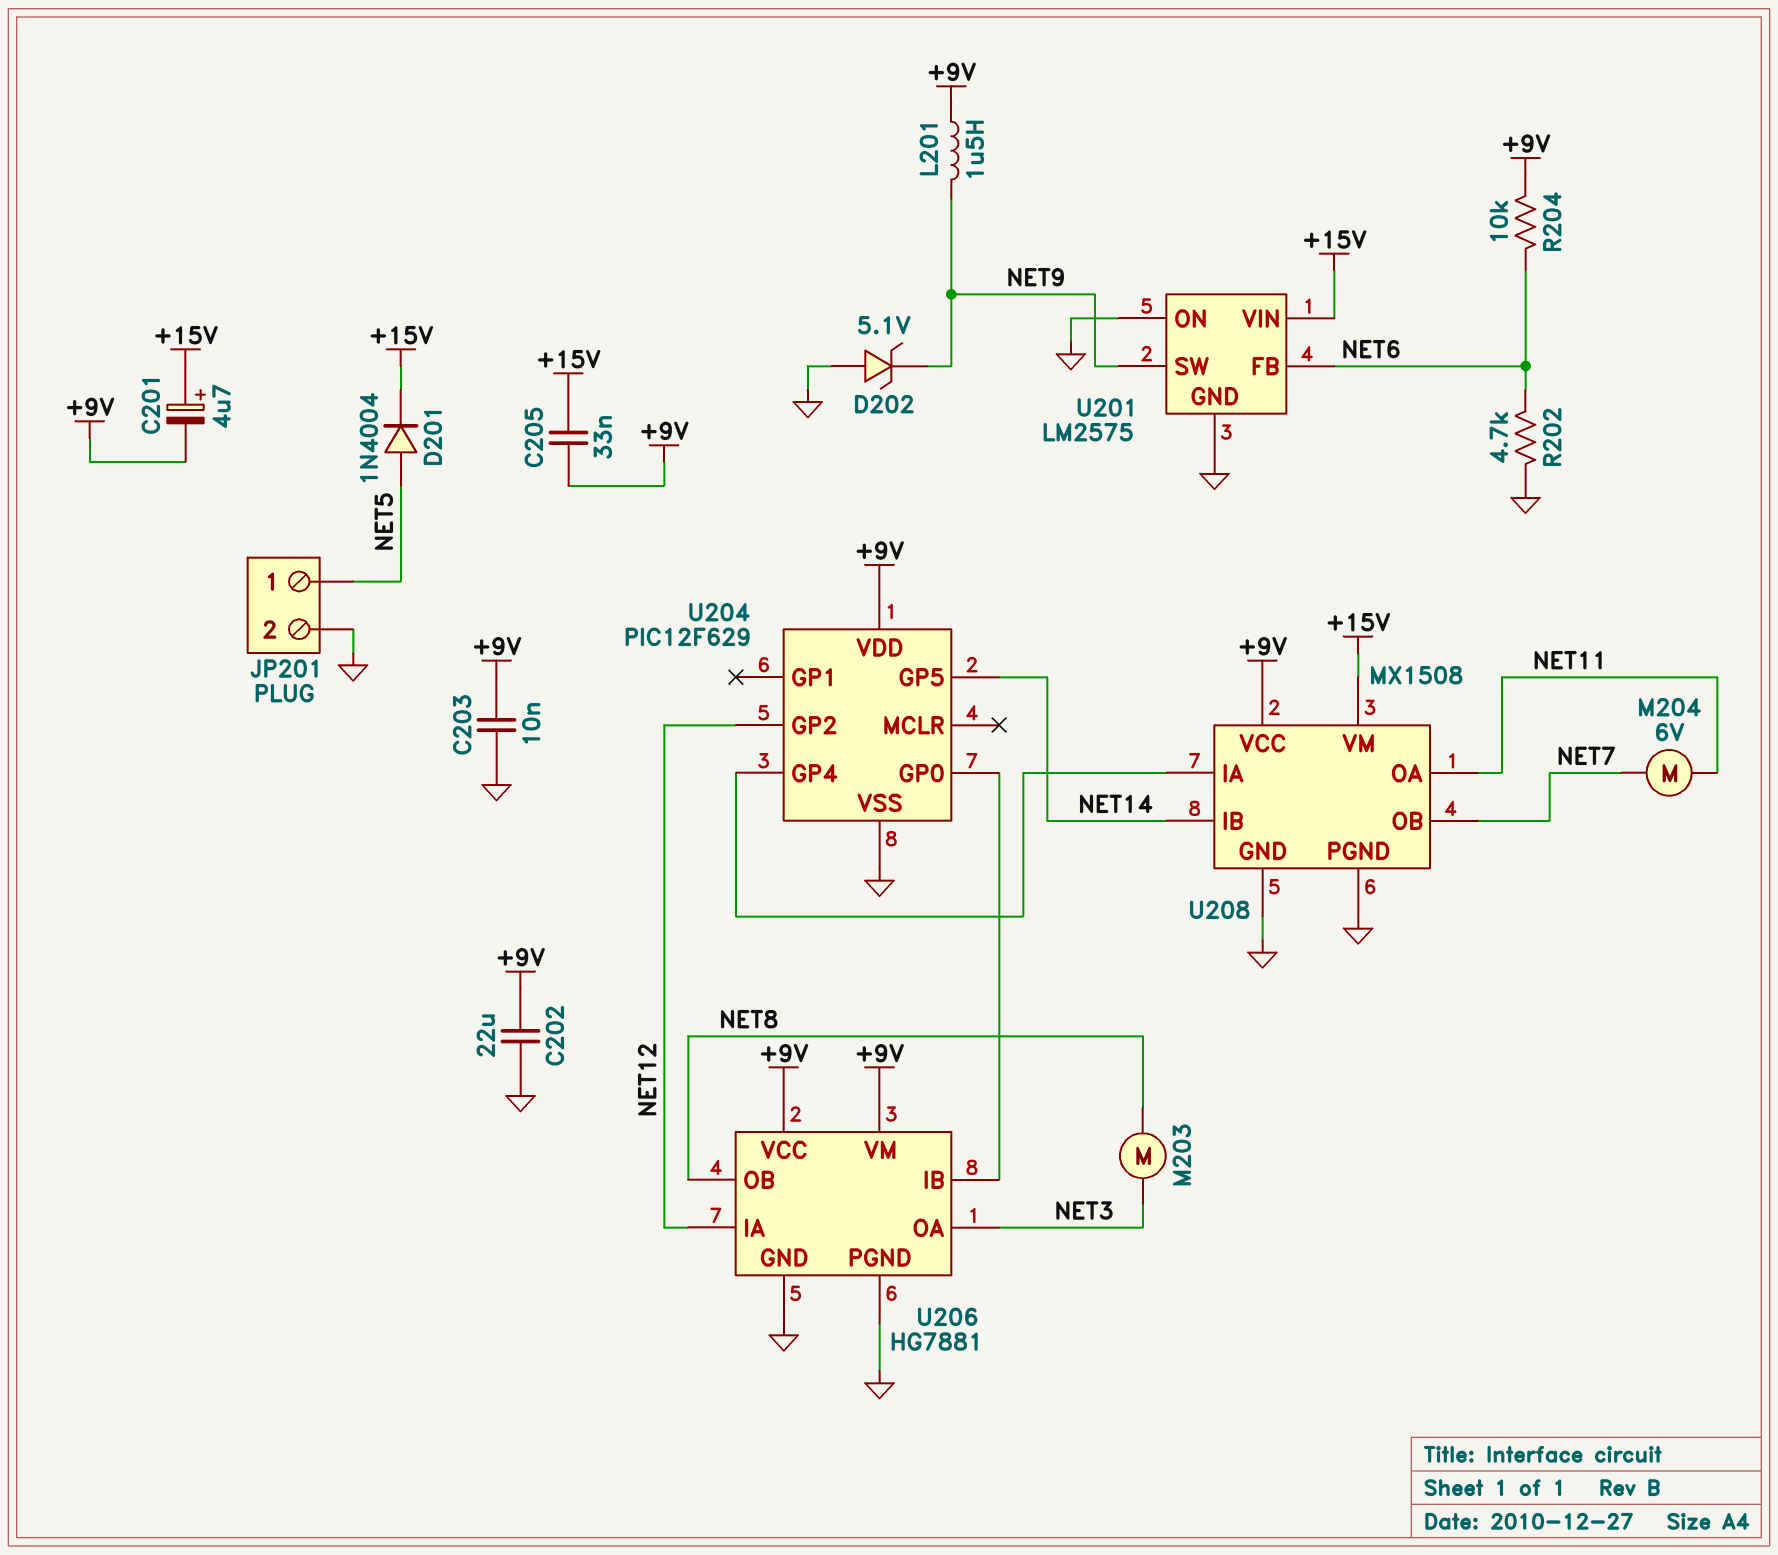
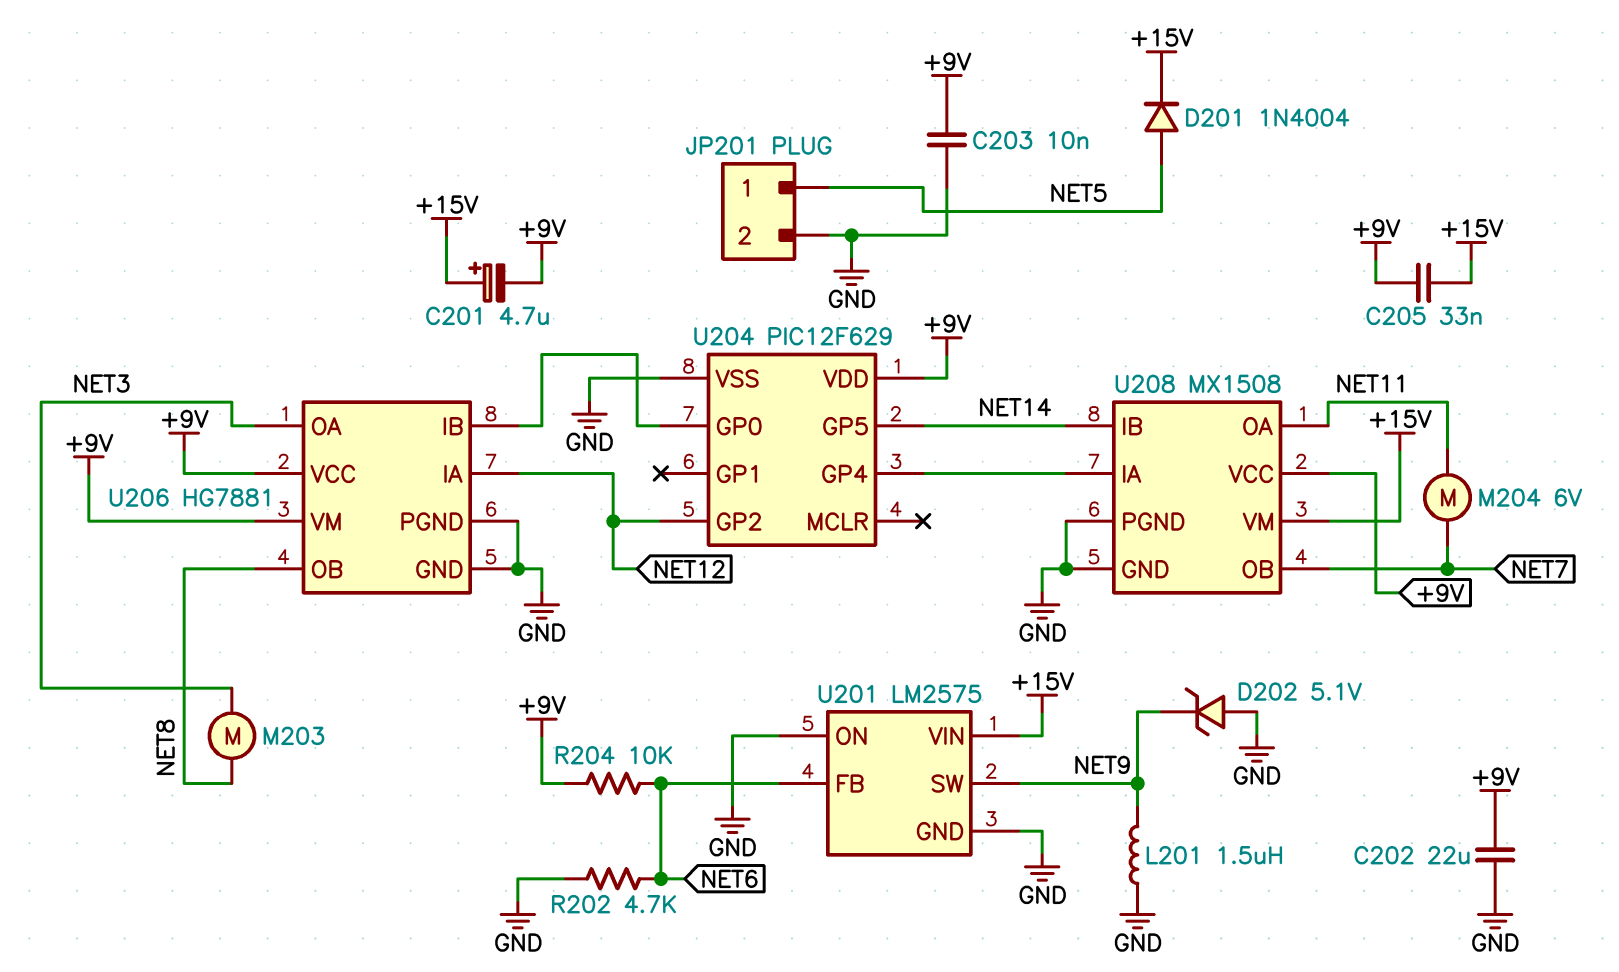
L201: 1.5uH (+9V, NET9) -> 1.5uH (GND, NET9)

